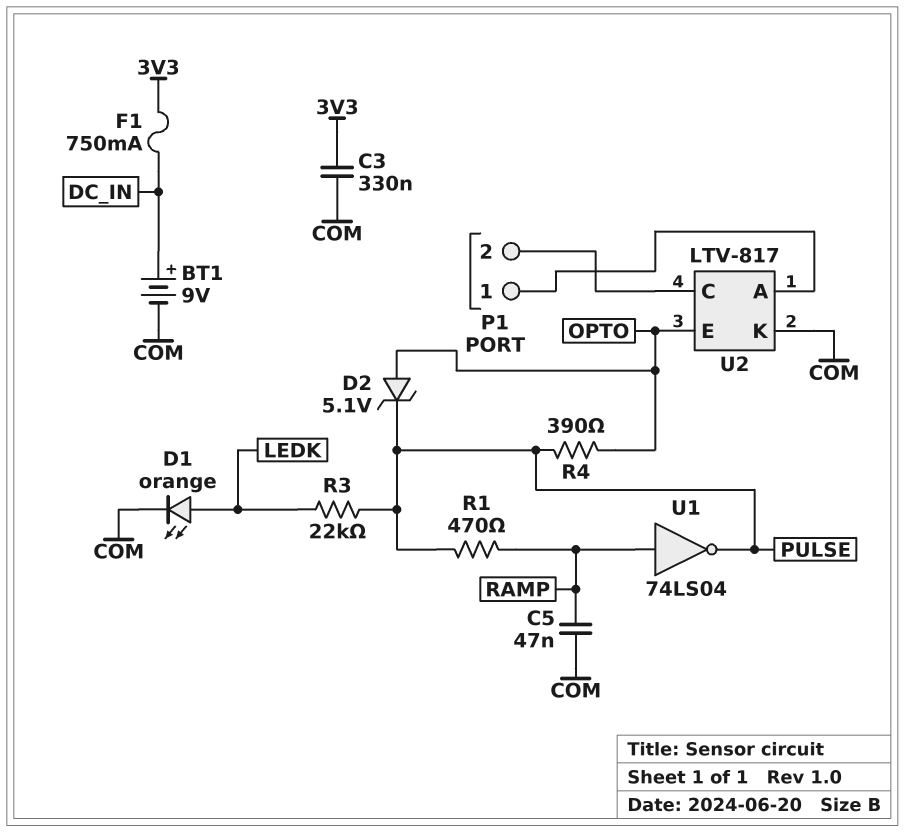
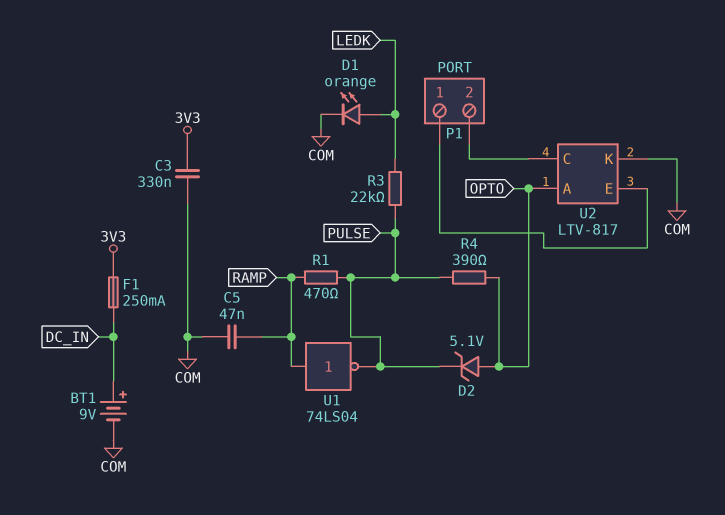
F1: 750mA (3V3, DC_IN) -> 250mA (3V3, DC_IN)
U2 pin A: P1/1 -> OPTO
U2 pin E: OPTO -> P1/1

